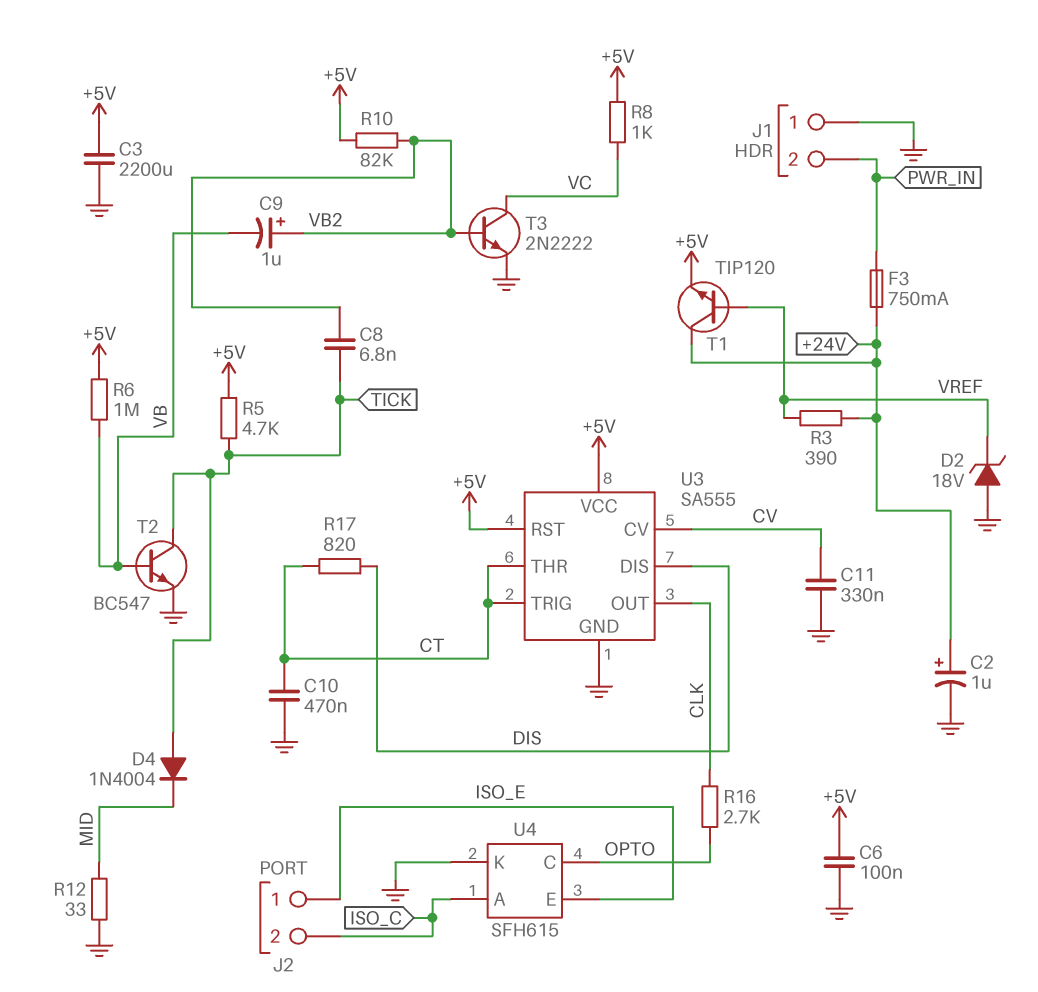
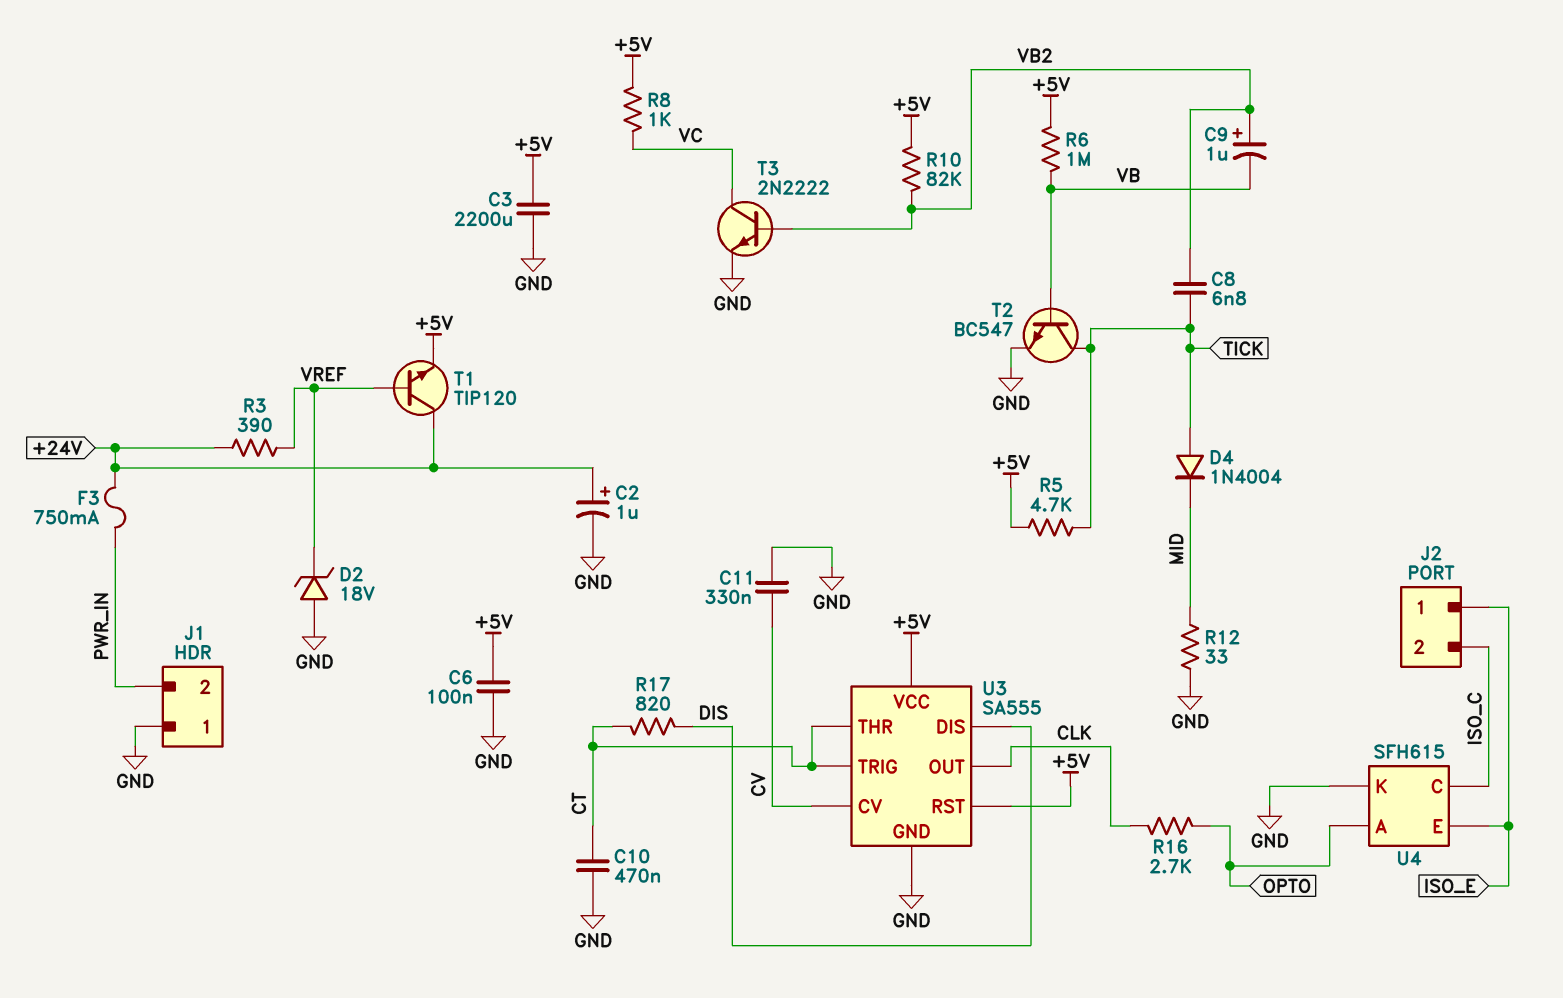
U4 pin A: ISO_C -> OPTO
U4 pin C: OPTO -> ISO_C

